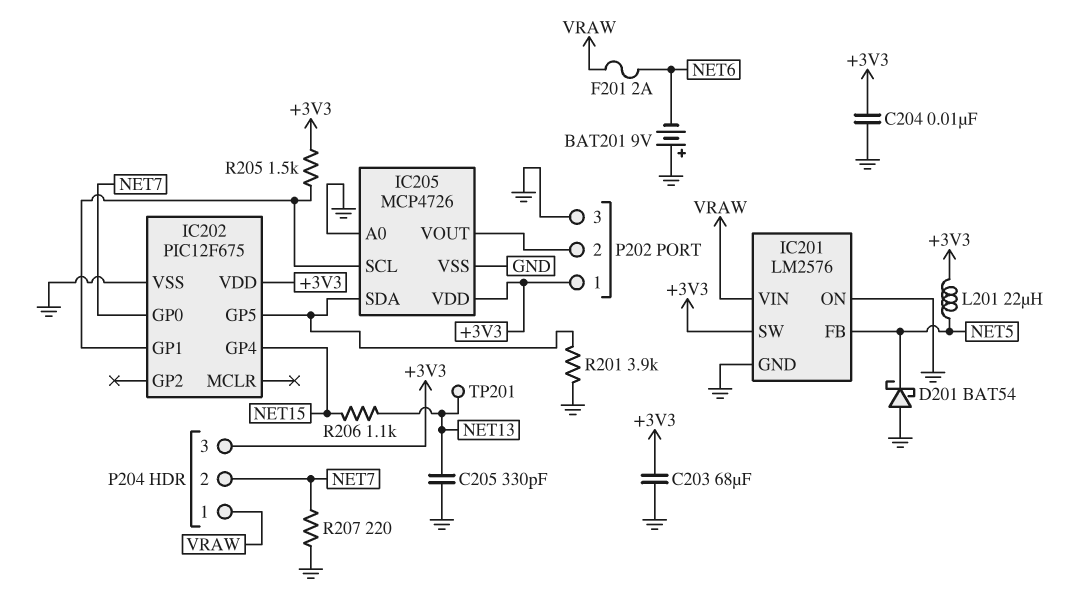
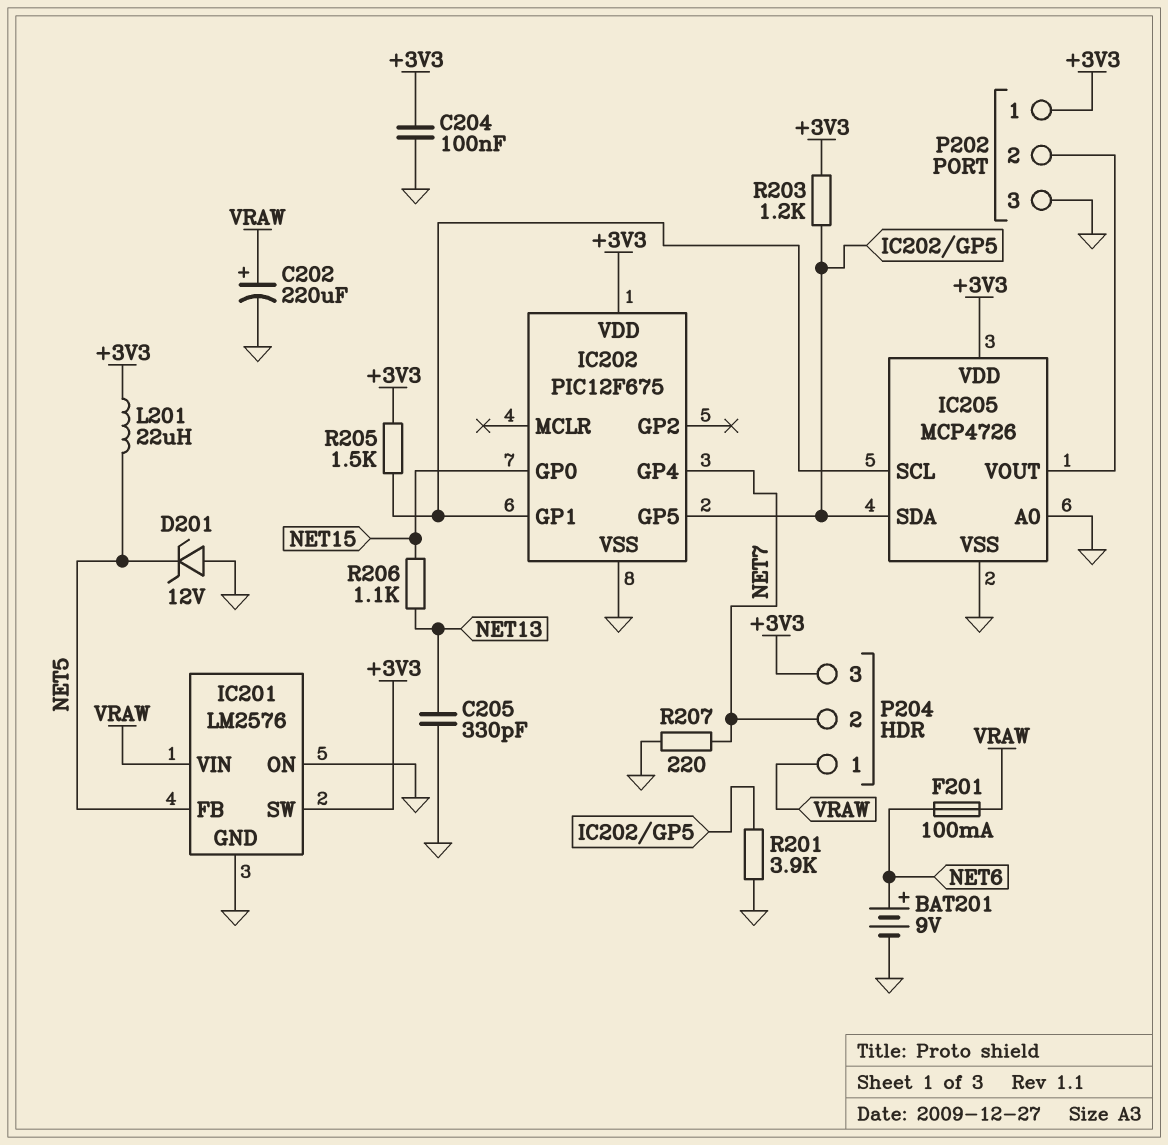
BAT201: 9V (plus GND, minus NET6) -> 9V (plus NET6, minus GND)
C202: none -> 220uF (plus VRAW, minus GND)
C203: 68uF (+3V3, GND) -> none
C204: 10nF (+3V3, GND) -> 100nF (+3V3, GND)
D201: schottky BAT54 (A GND, K NET5) -> zener 12V (A GND, K NET5)
F201: 2A (NET6, VRAW) -> 100mA (NET6, VRAW)
IC202 pin GP0: NET7 -> NET15
IC202 pin GP4: NET15 -> NET7
R203: none -> 1.2k (+3V3, IC202/GP5)
TP201: test point (NET13) -> none

